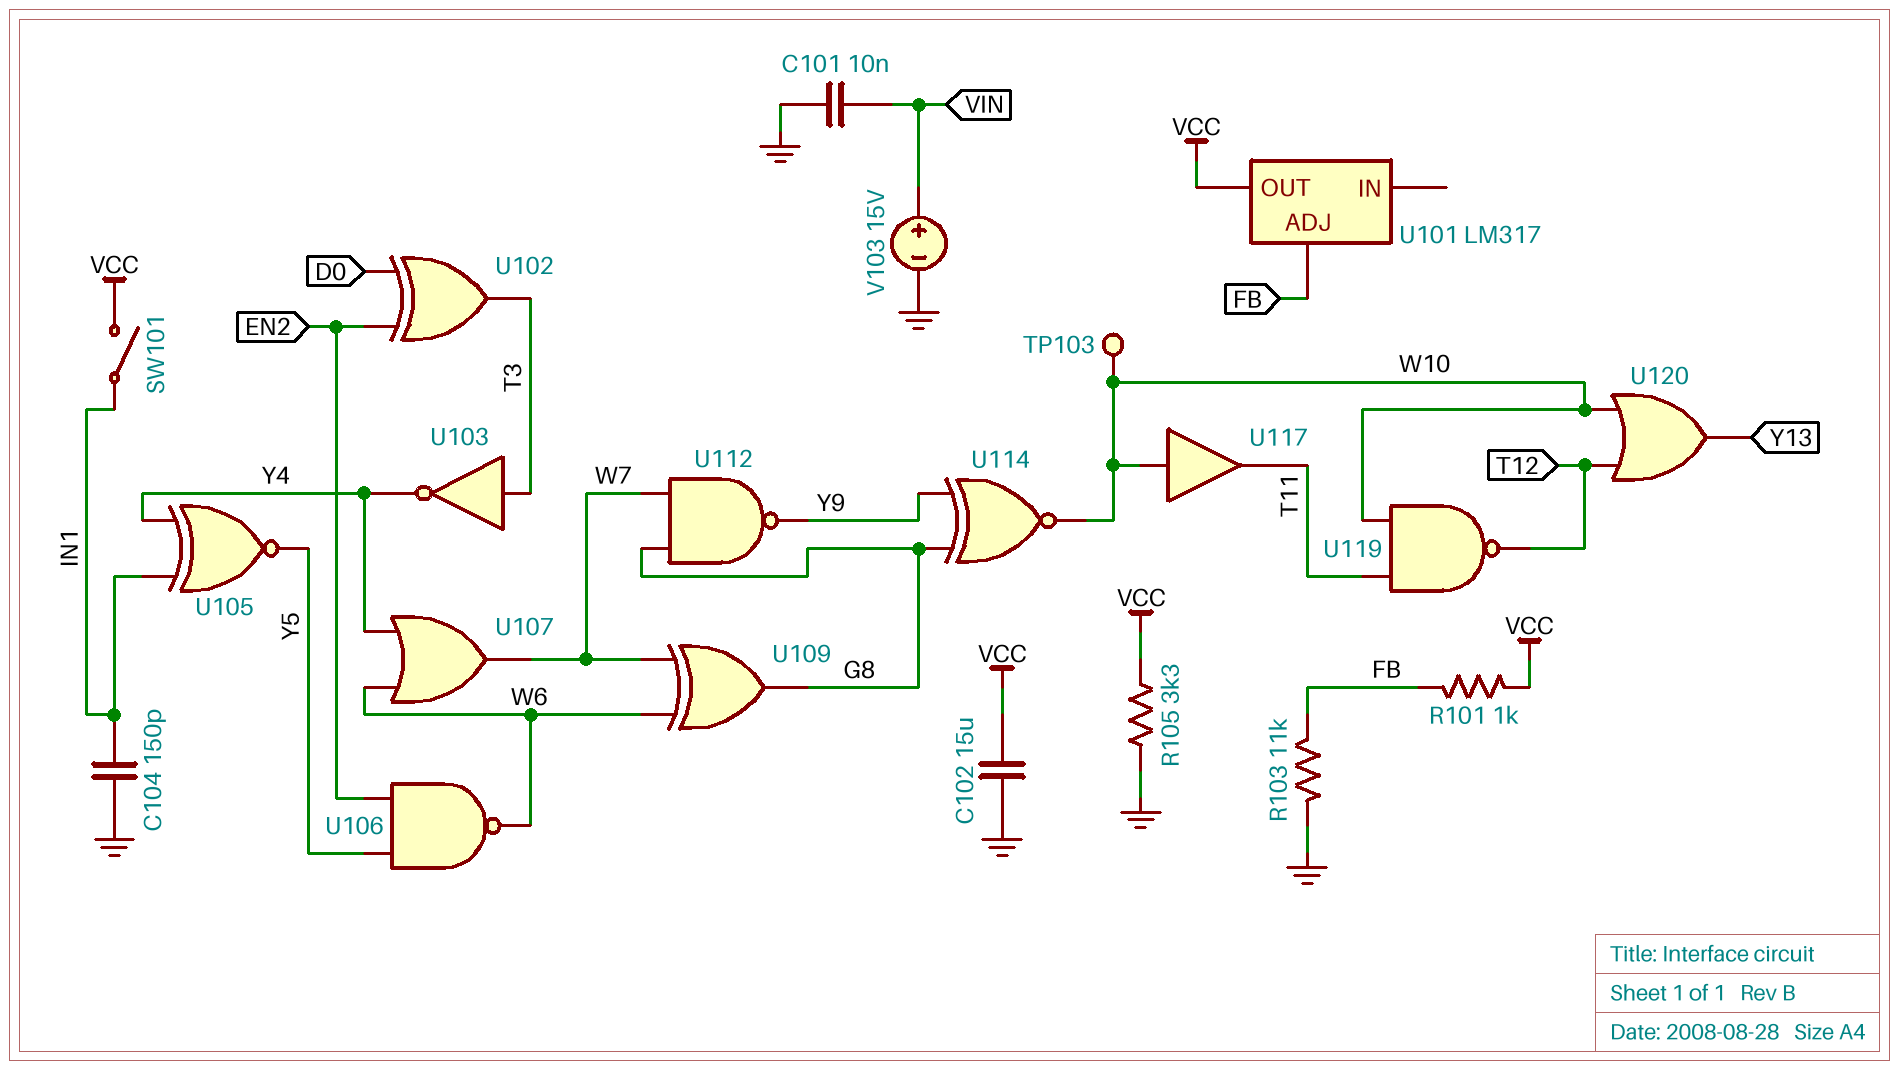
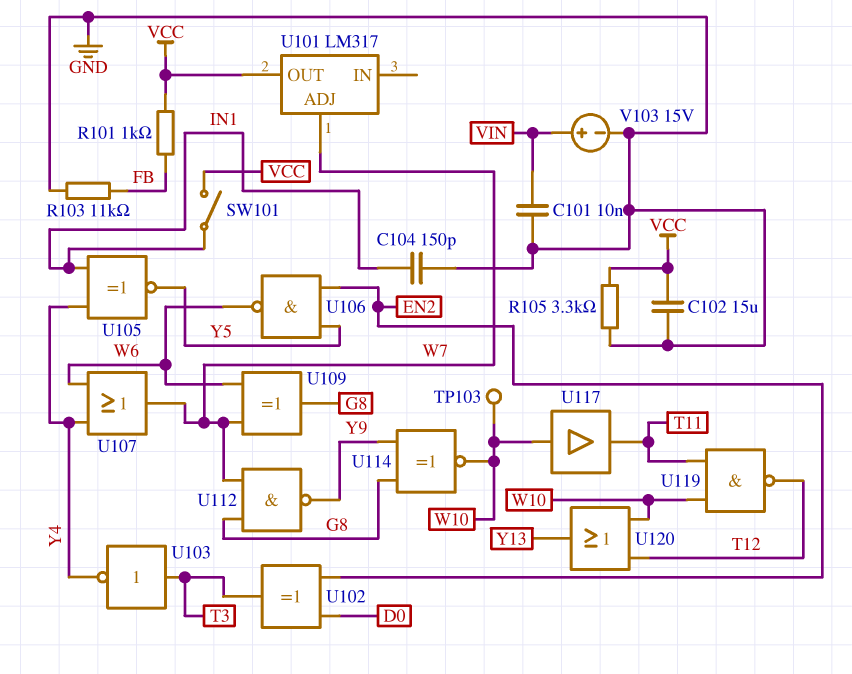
U101 pin ADJ: FB -> W7

